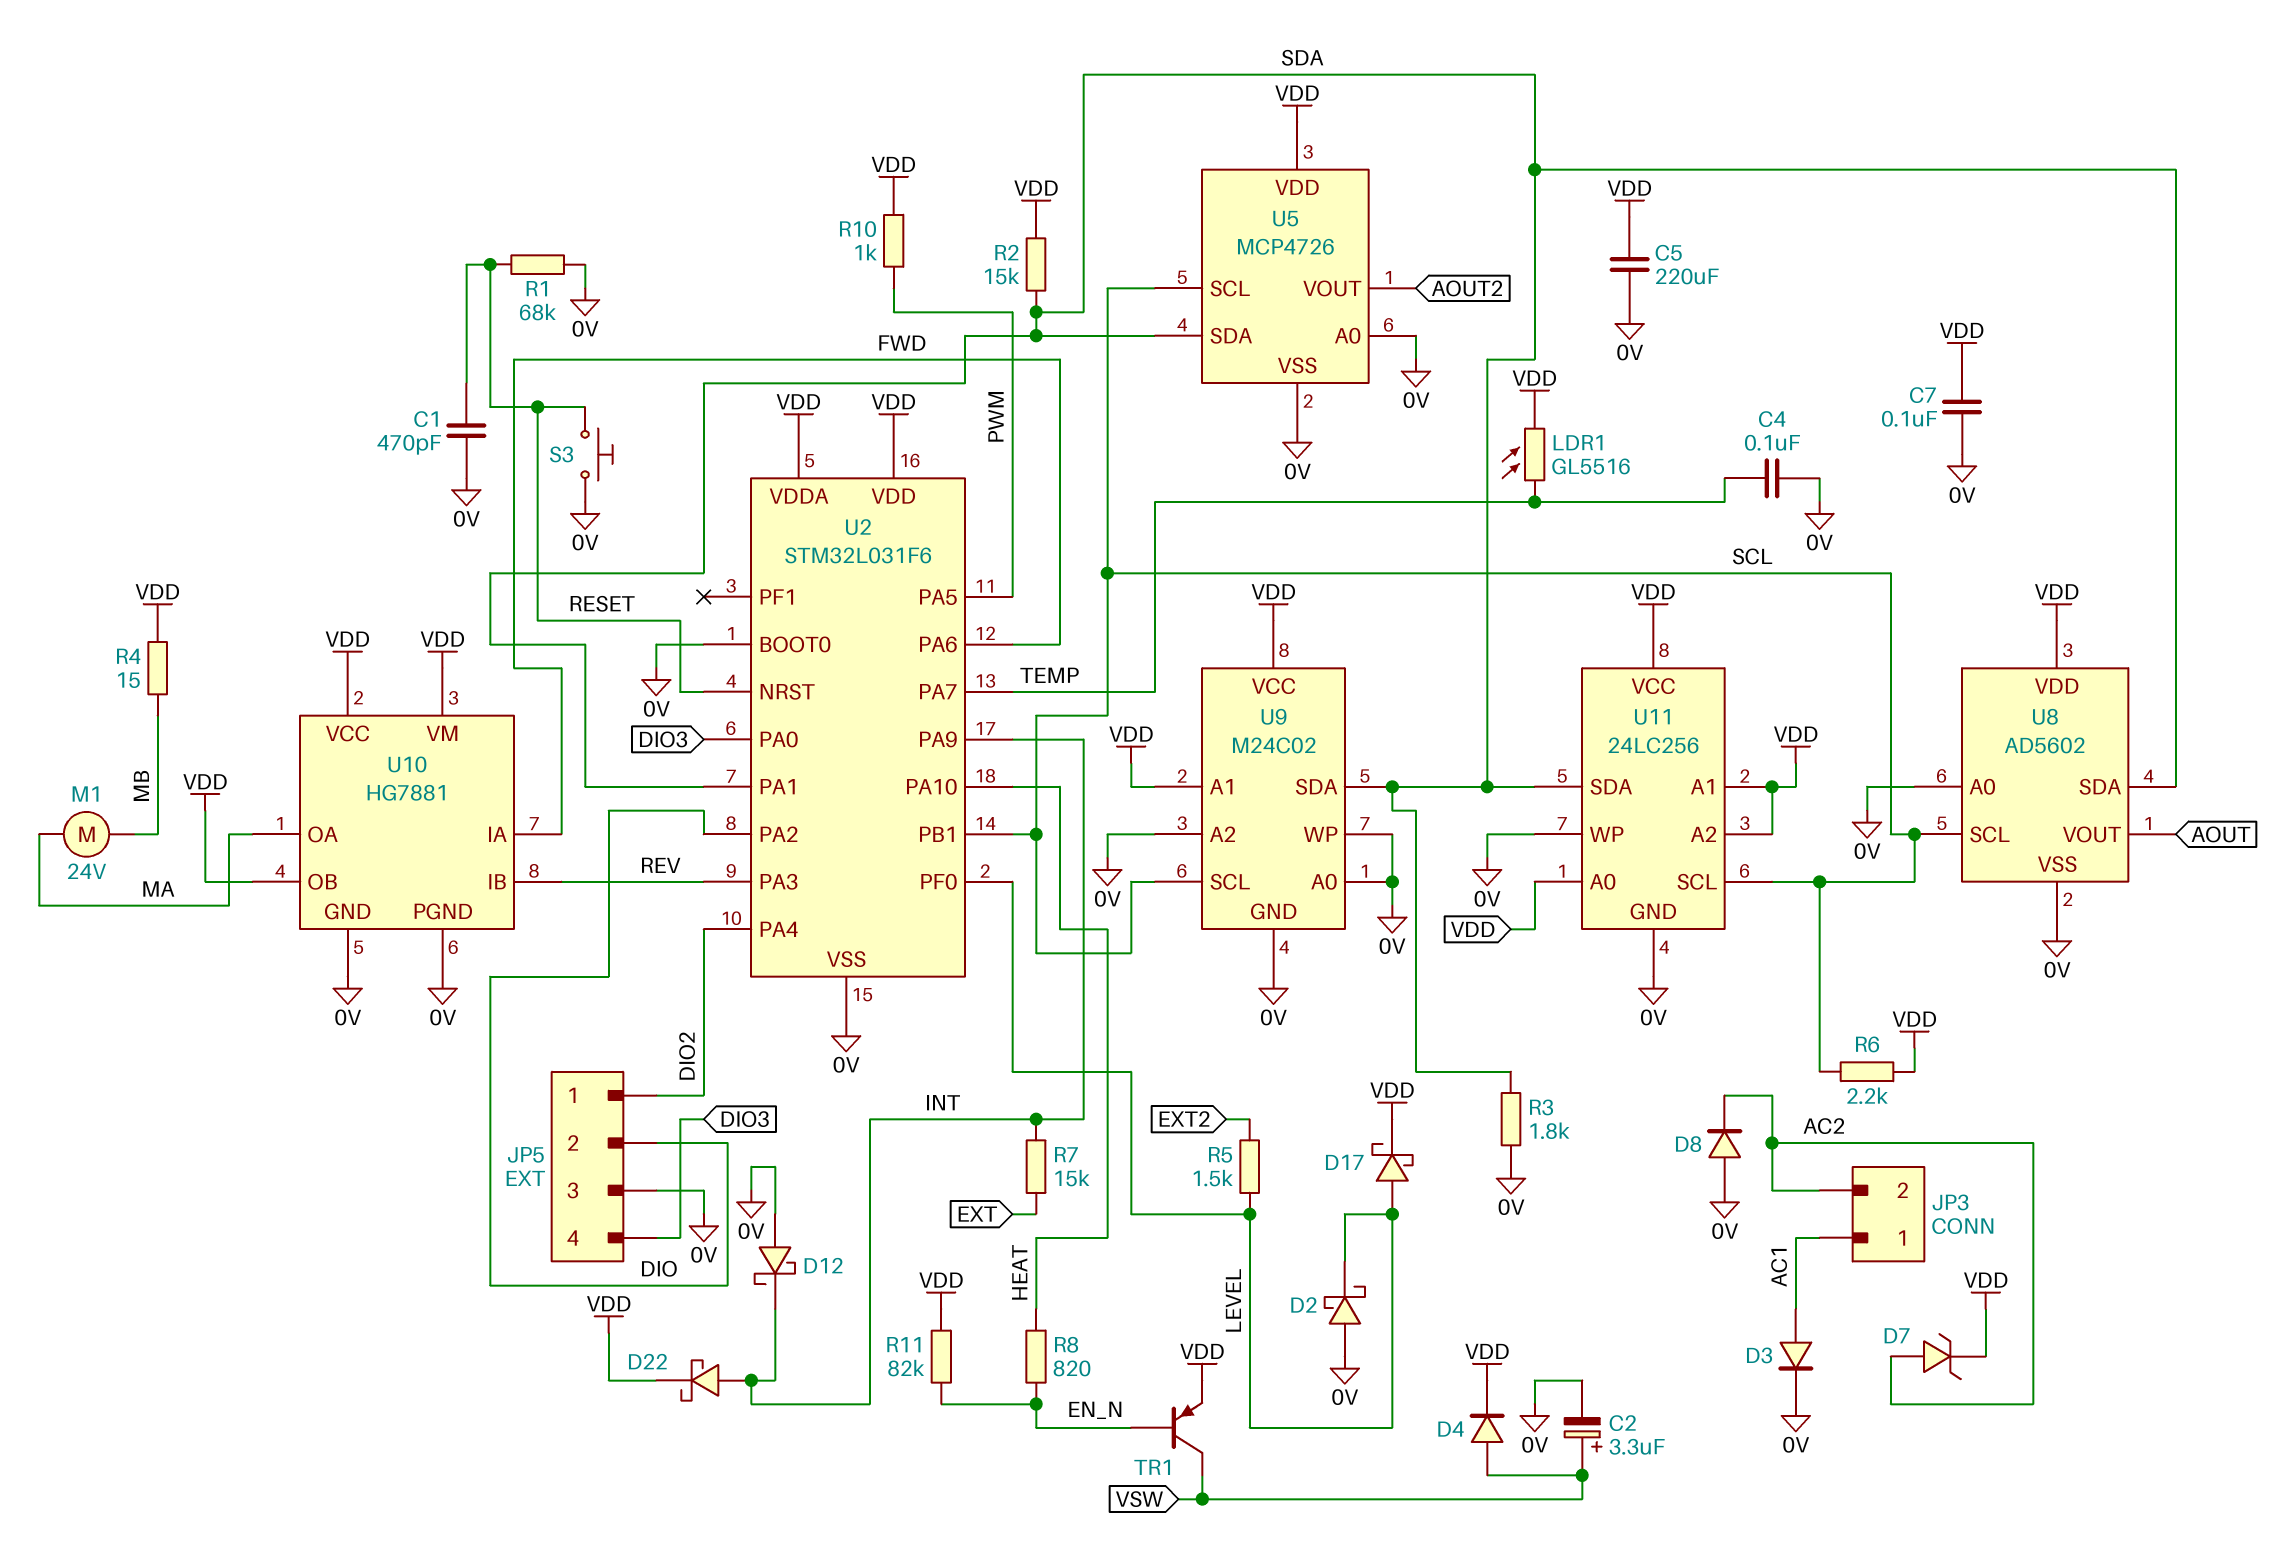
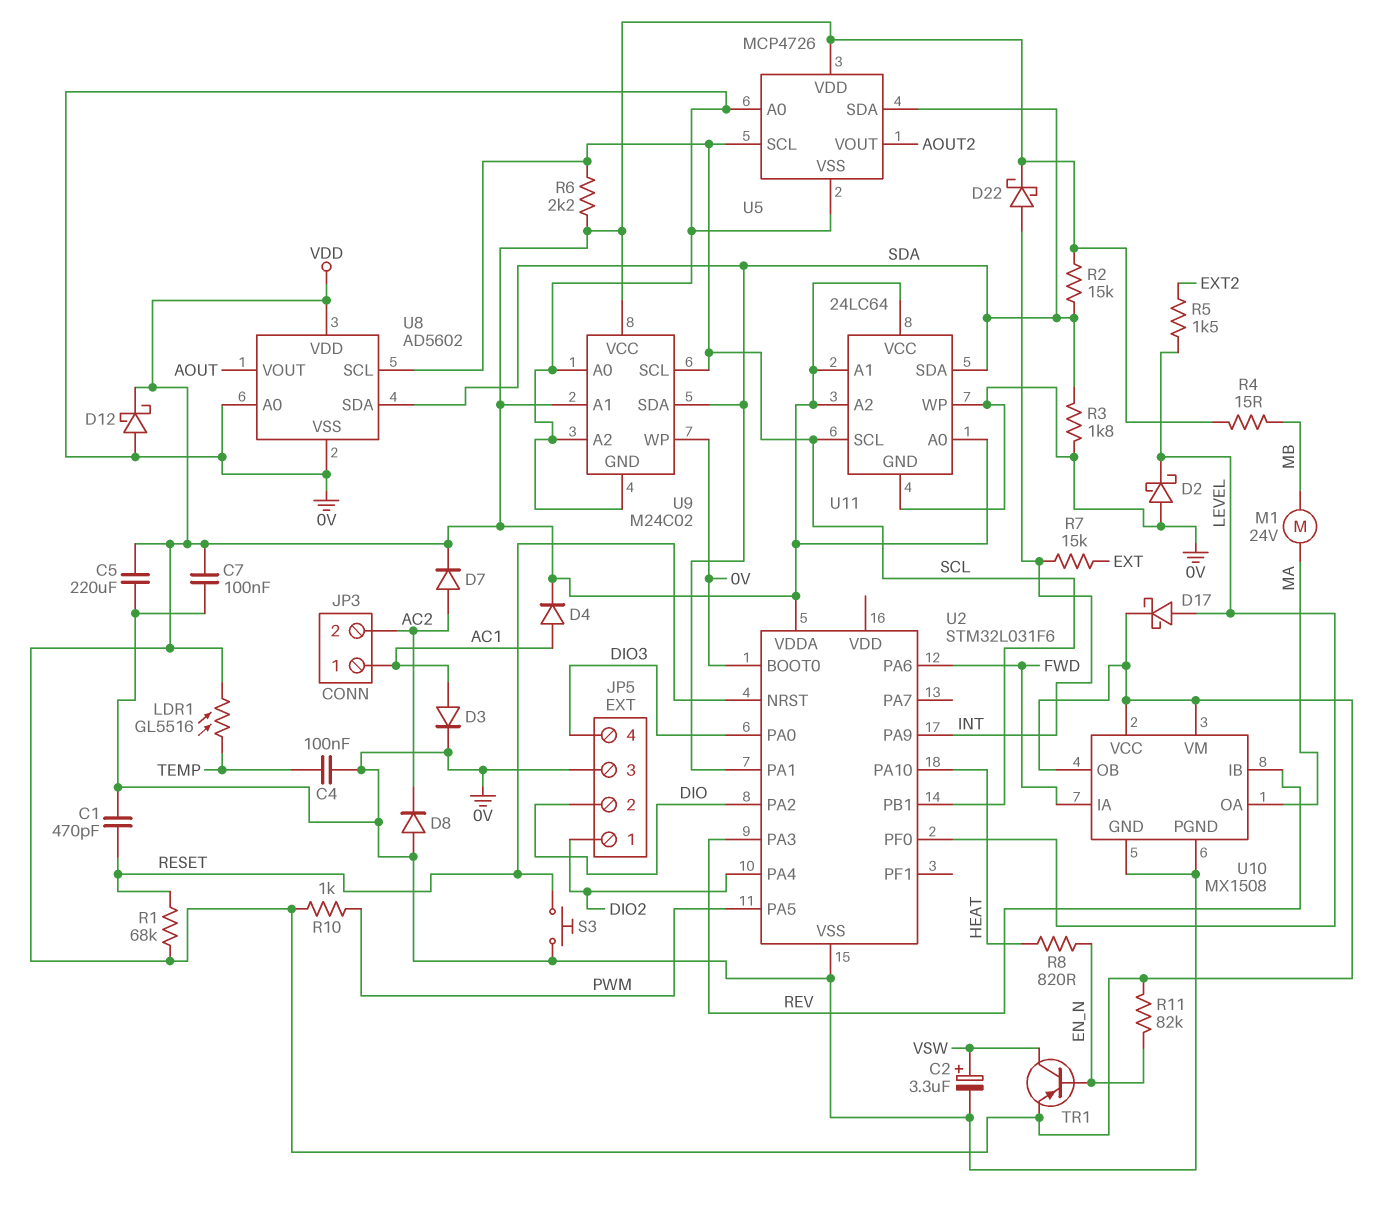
D4: diode (A VSW, K VDD) -> diode (A AC1, K VDD)
D7: zener (A AC2, K VDD) -> diode (A AC2, K VDD)
D12: schottky (A 0V, K INT) -> schottky (A 0V, K VDD)
R1: 68k (0V, RESET) -> 68k (RESET, VDD)
U2 pin PA7: TEMP -> none
U2 pin VDD: VDD -> none
U10: HG7881 -> MX1508
U11: 24LC256 -> 24LC64

